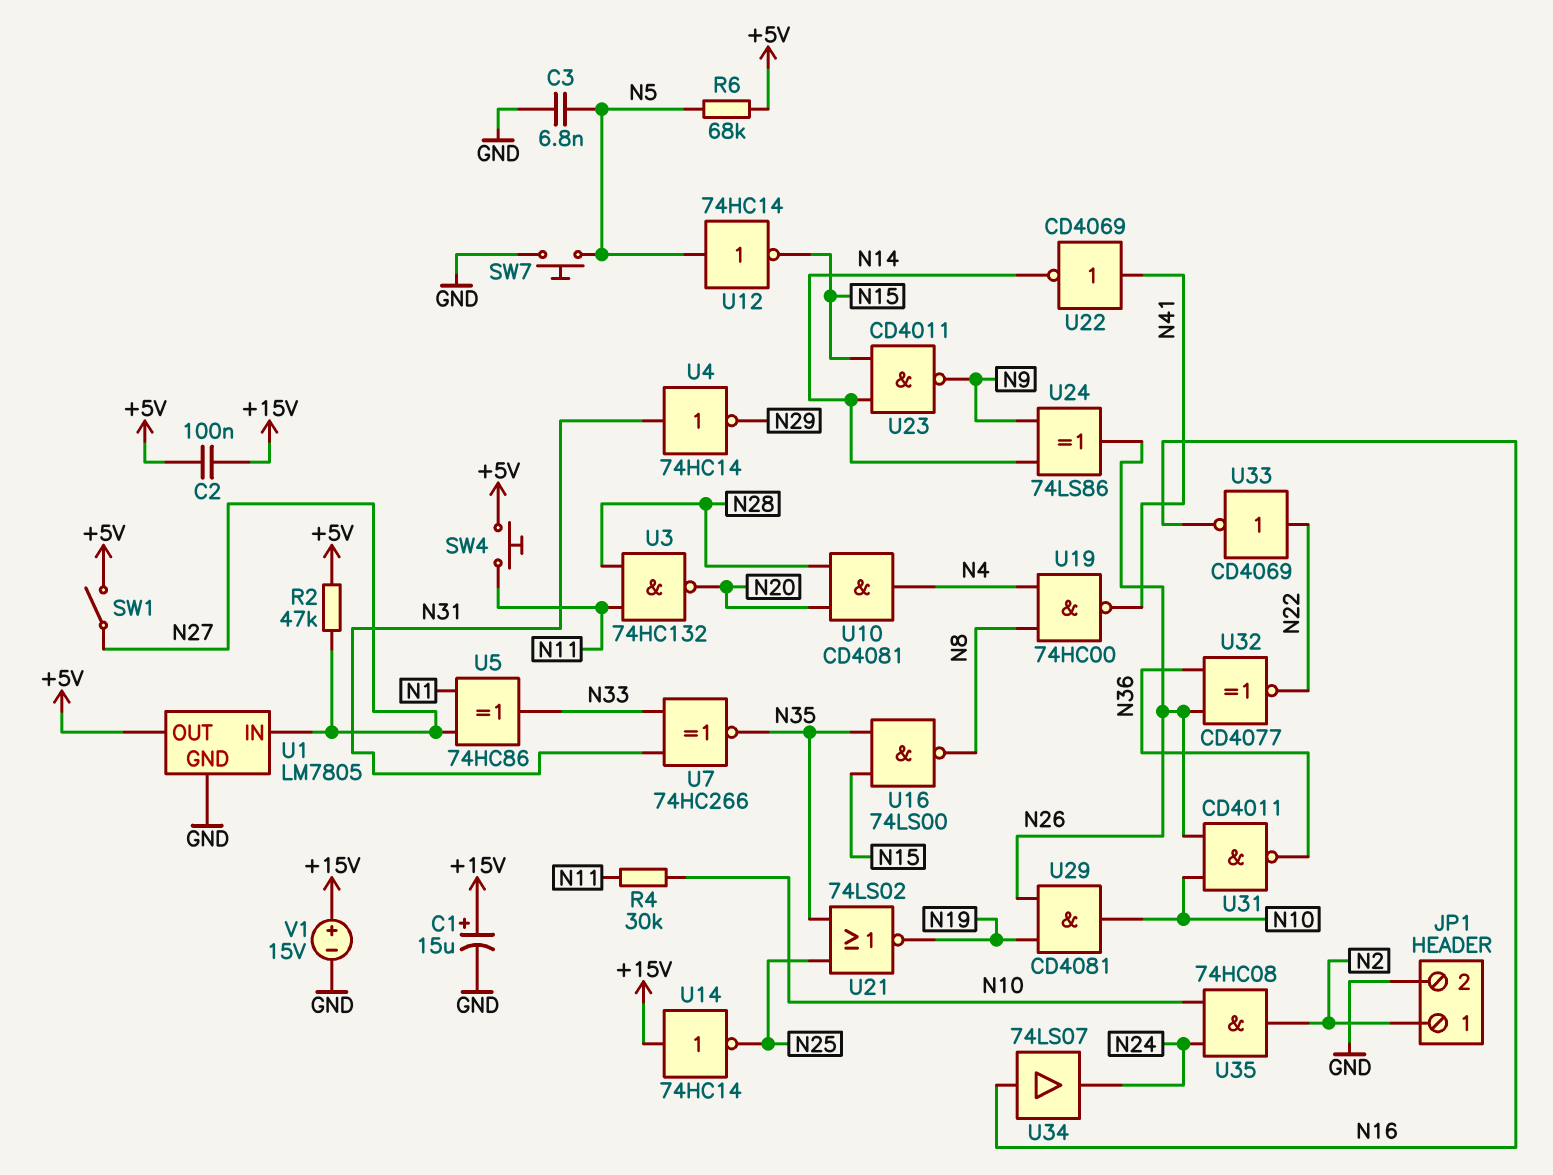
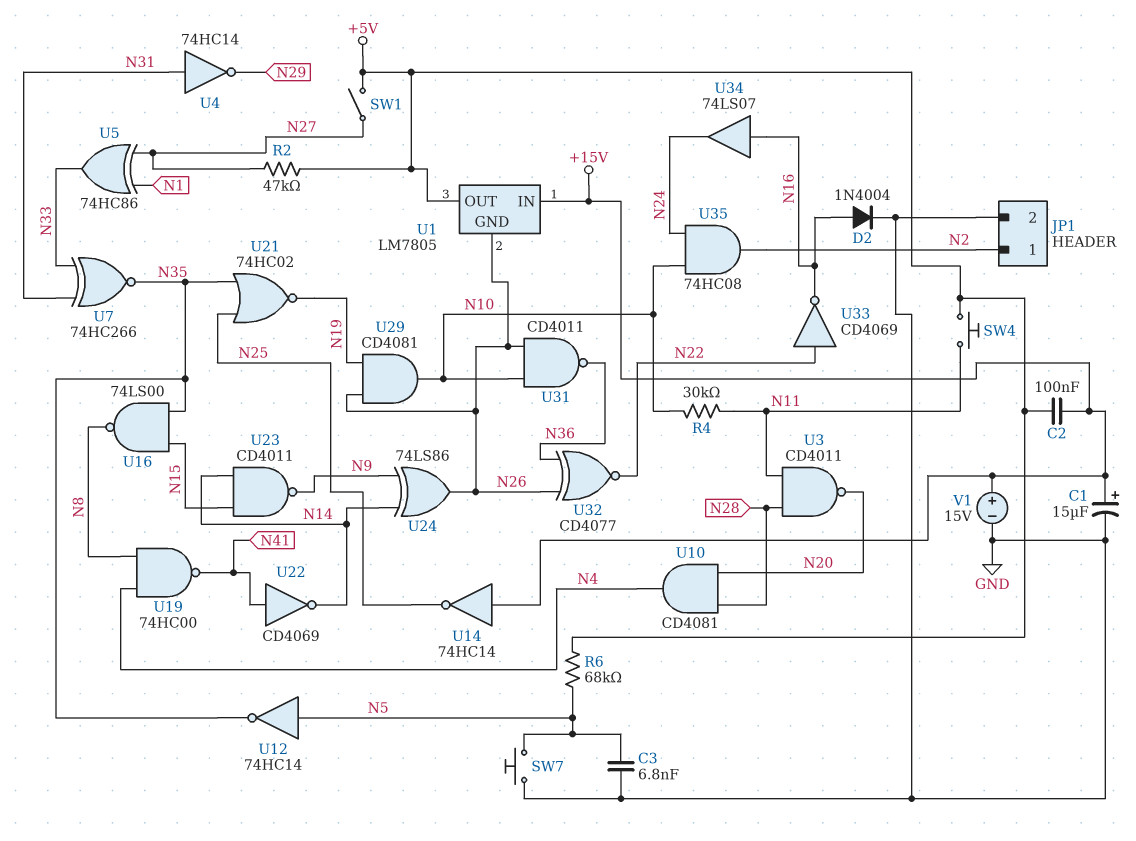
D2: none -> diode 1N4004 (A N16, K GND)
U1 pin GND: GND -> N26
U1 pin IN: N27 -> +15V
U3: NAND 74HC132 (in N11, in N28, out N20) -> NAND CD4011 (in N11, in N28, out N20)
U12: NOT 74HC14 (in N5, out N15) -> NOT 74HC14 (in N5, out N35)
U21: NOR 74LS02 (in N25, in N35, out N19) -> NOR 74HC02 (in N25, in N35, out N19)

